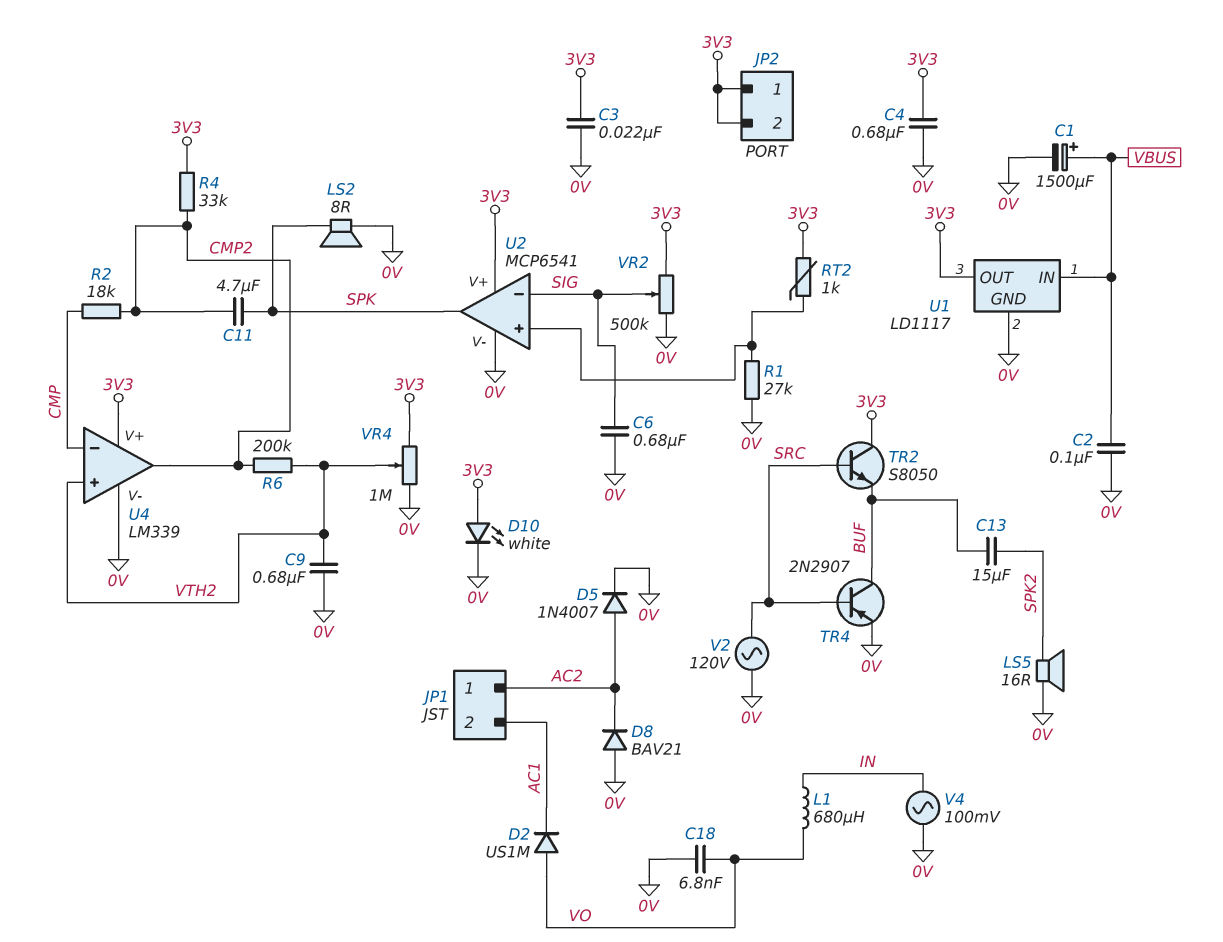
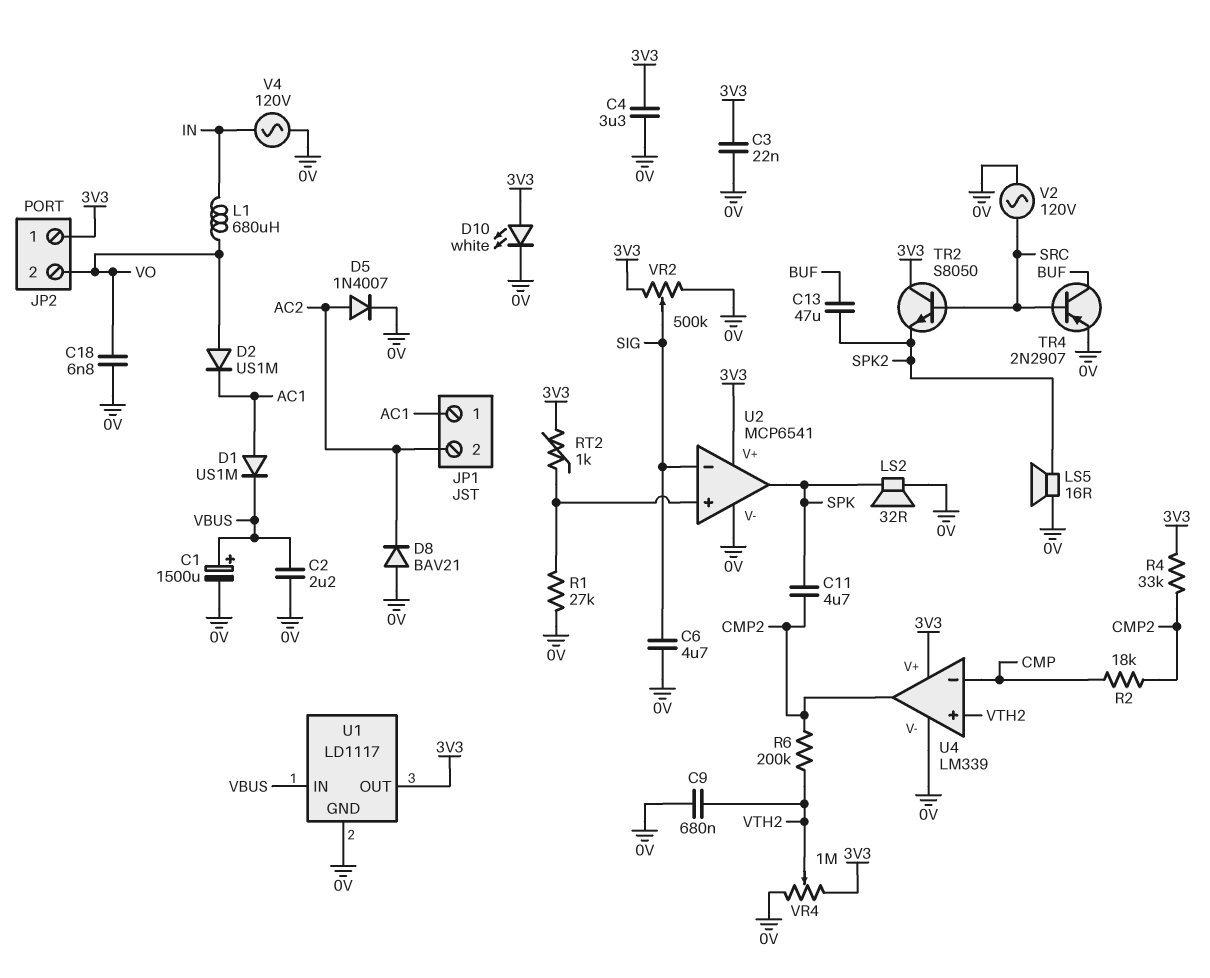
C2: 100nF (0V, VBUS) -> 2.2uF (0V, VBUS)
C4: 680nF (0V, 3V3) -> 3.3uF (0V, 3V3)
C6: 680nF (0V, SIG) -> 4.7uF (0V, SIG)
C13: 15uF (BUF, SPK2) -> 47uF (BUF, SPK2)
D1: none -> diode US1M (A AC1, K VBUS)
JP1 pin 1: AC2 -> AC1
JP1 pin 2: AC1 -> AC2
JP2 pin 2: 3V3 -> VO
LS2: speaker 8R (0V, SPK) -> speaker 32R (0V, SPK)
TR2: NPN S8050 (B SRC, C 3V3, E BUF) -> NPN S8050 (B SRC, C 3V3, E SPK2)
V4: AC 100mV (0V, IN) -> AC 120V (0V, IN)

